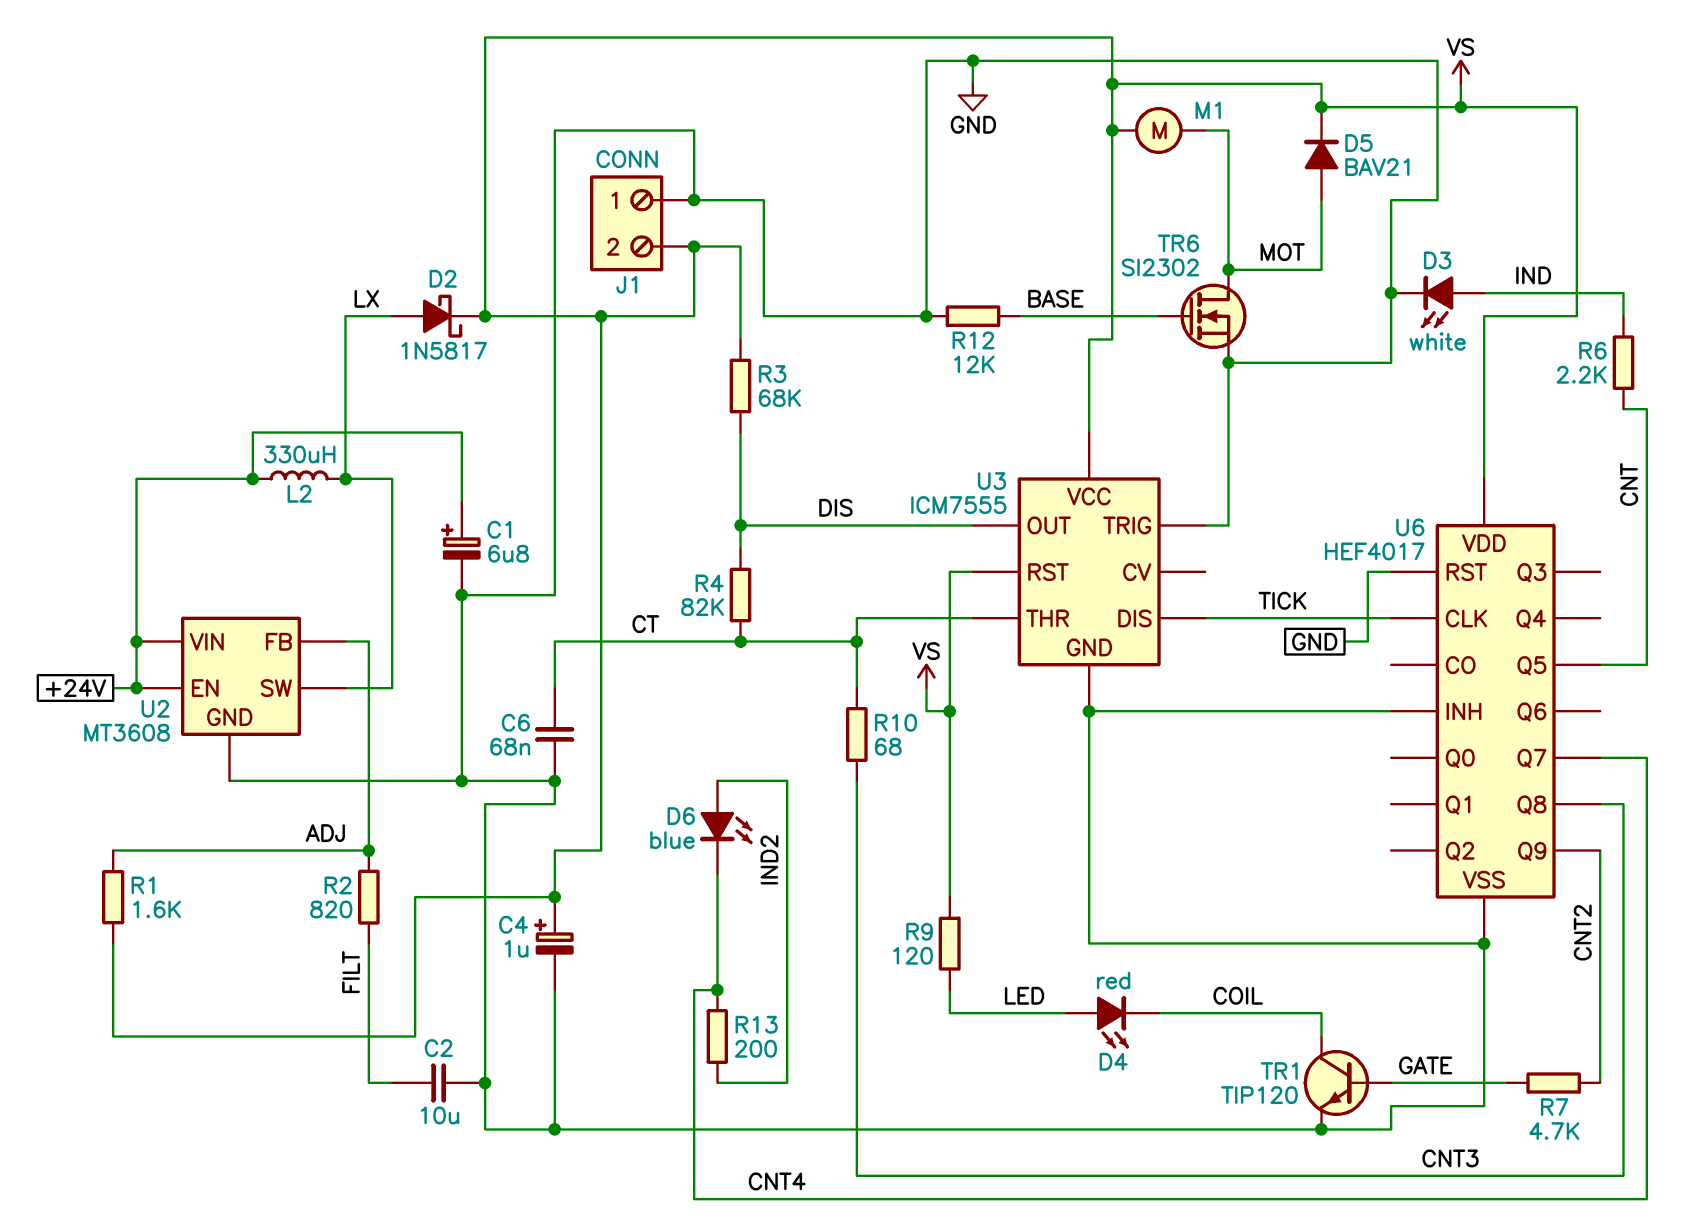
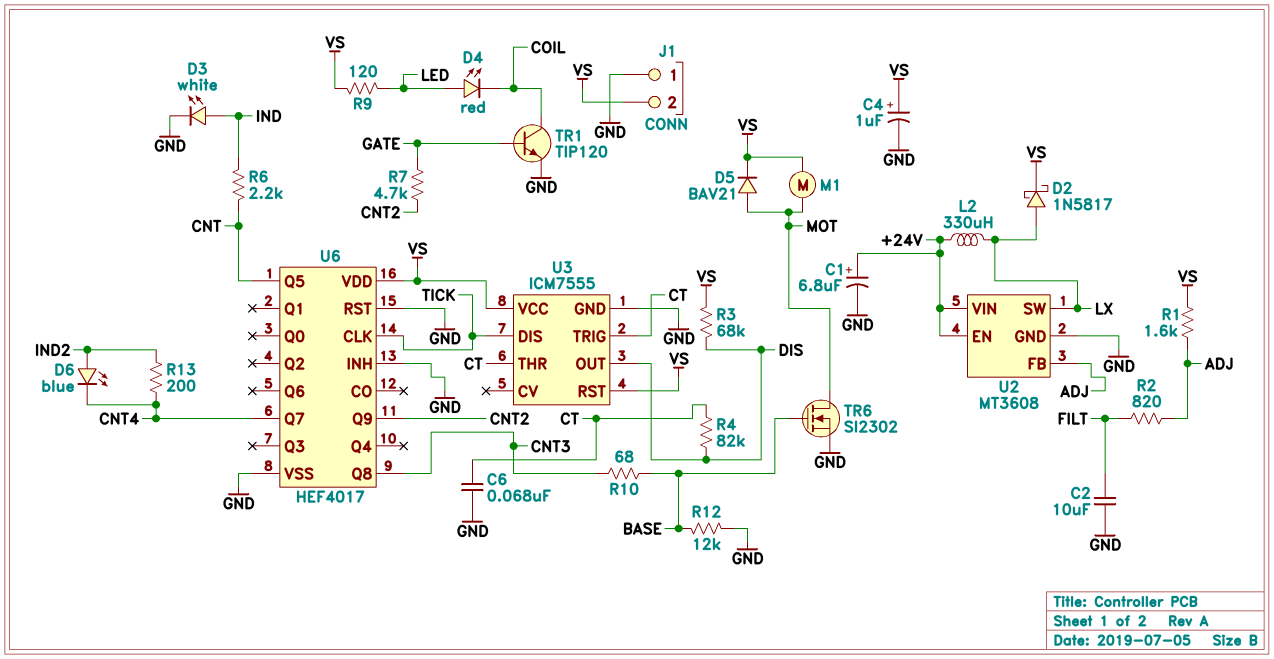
R10: 68 (CNT3, CT) -> 68 (BASE, CNT3)
U3 pin TRIG: GND -> CT

